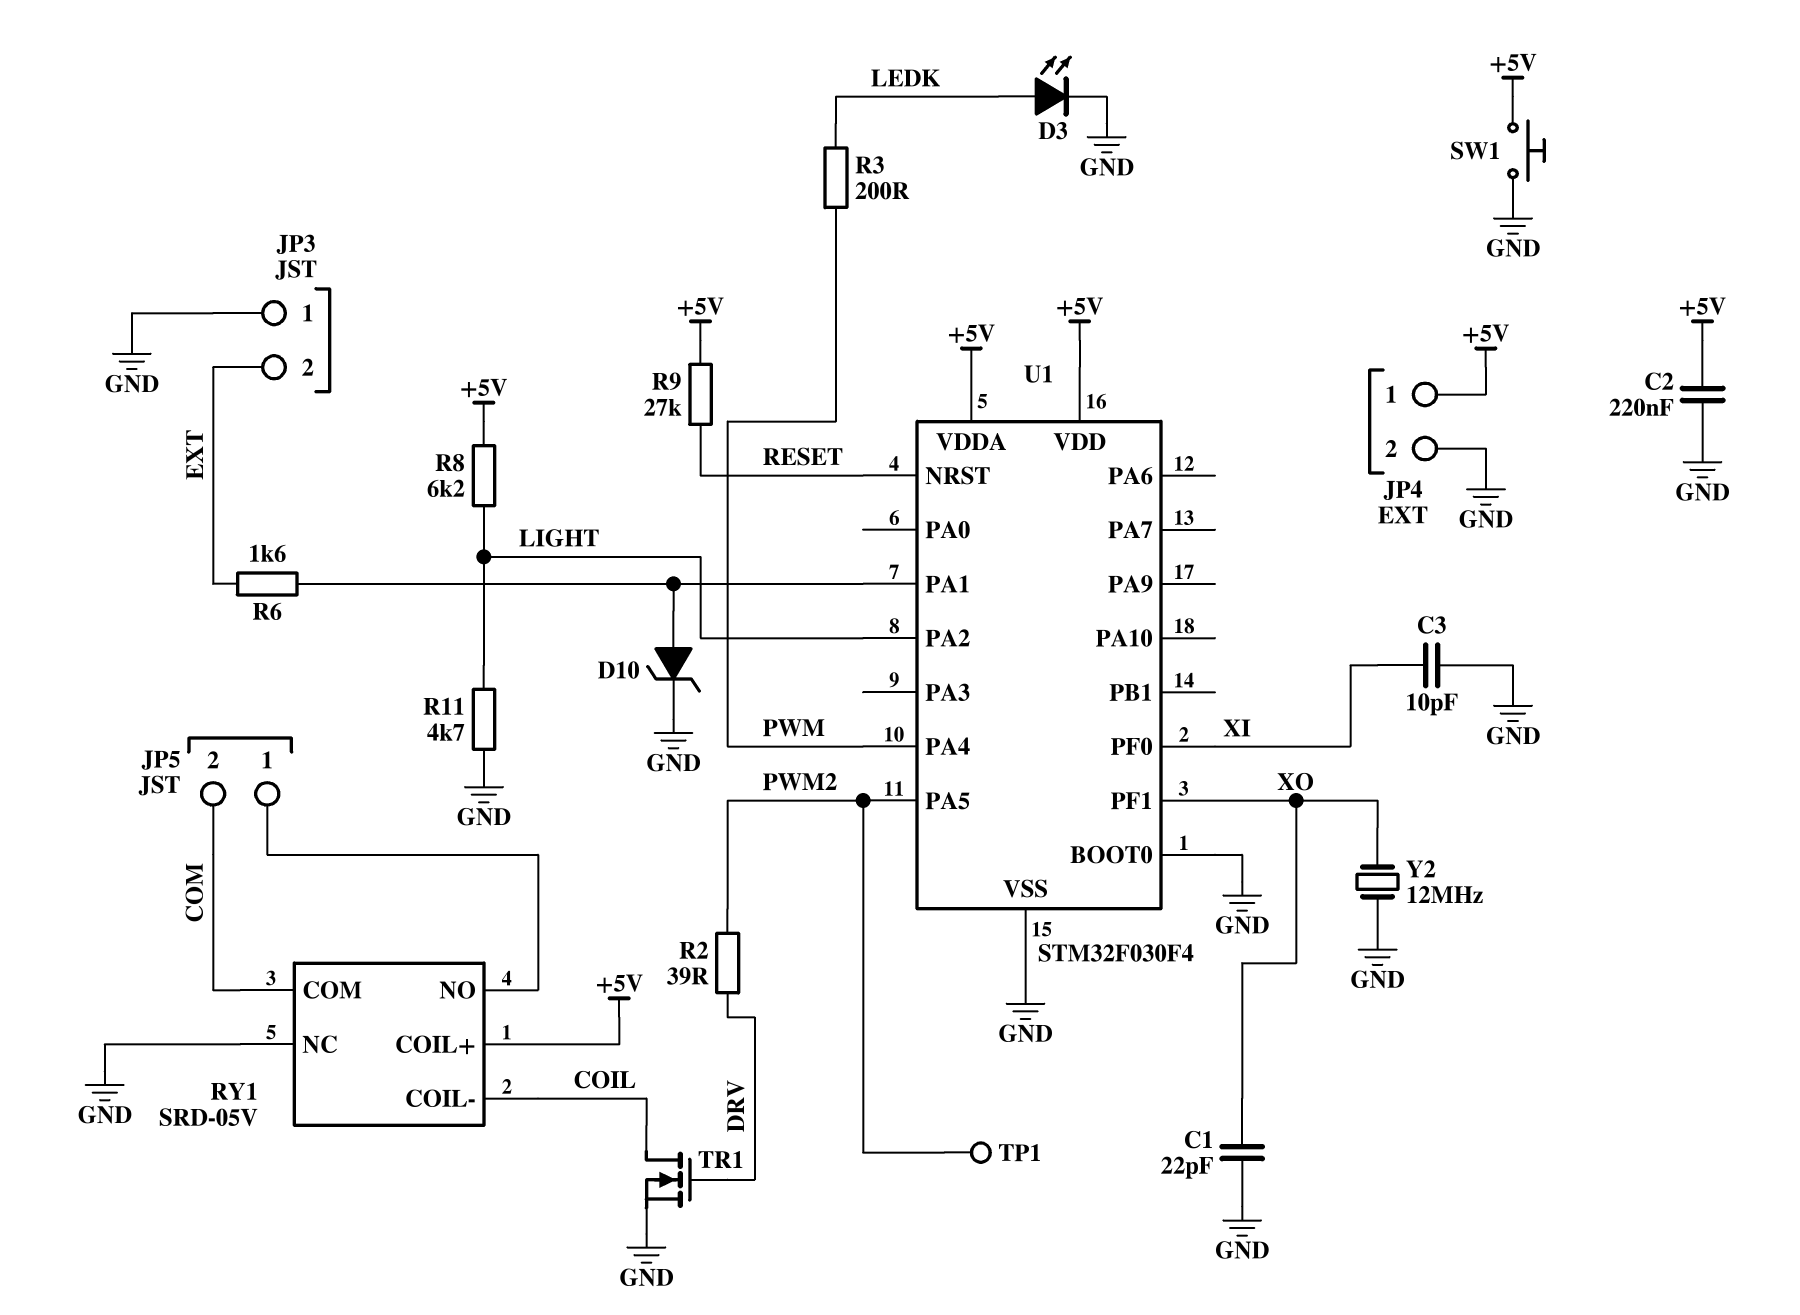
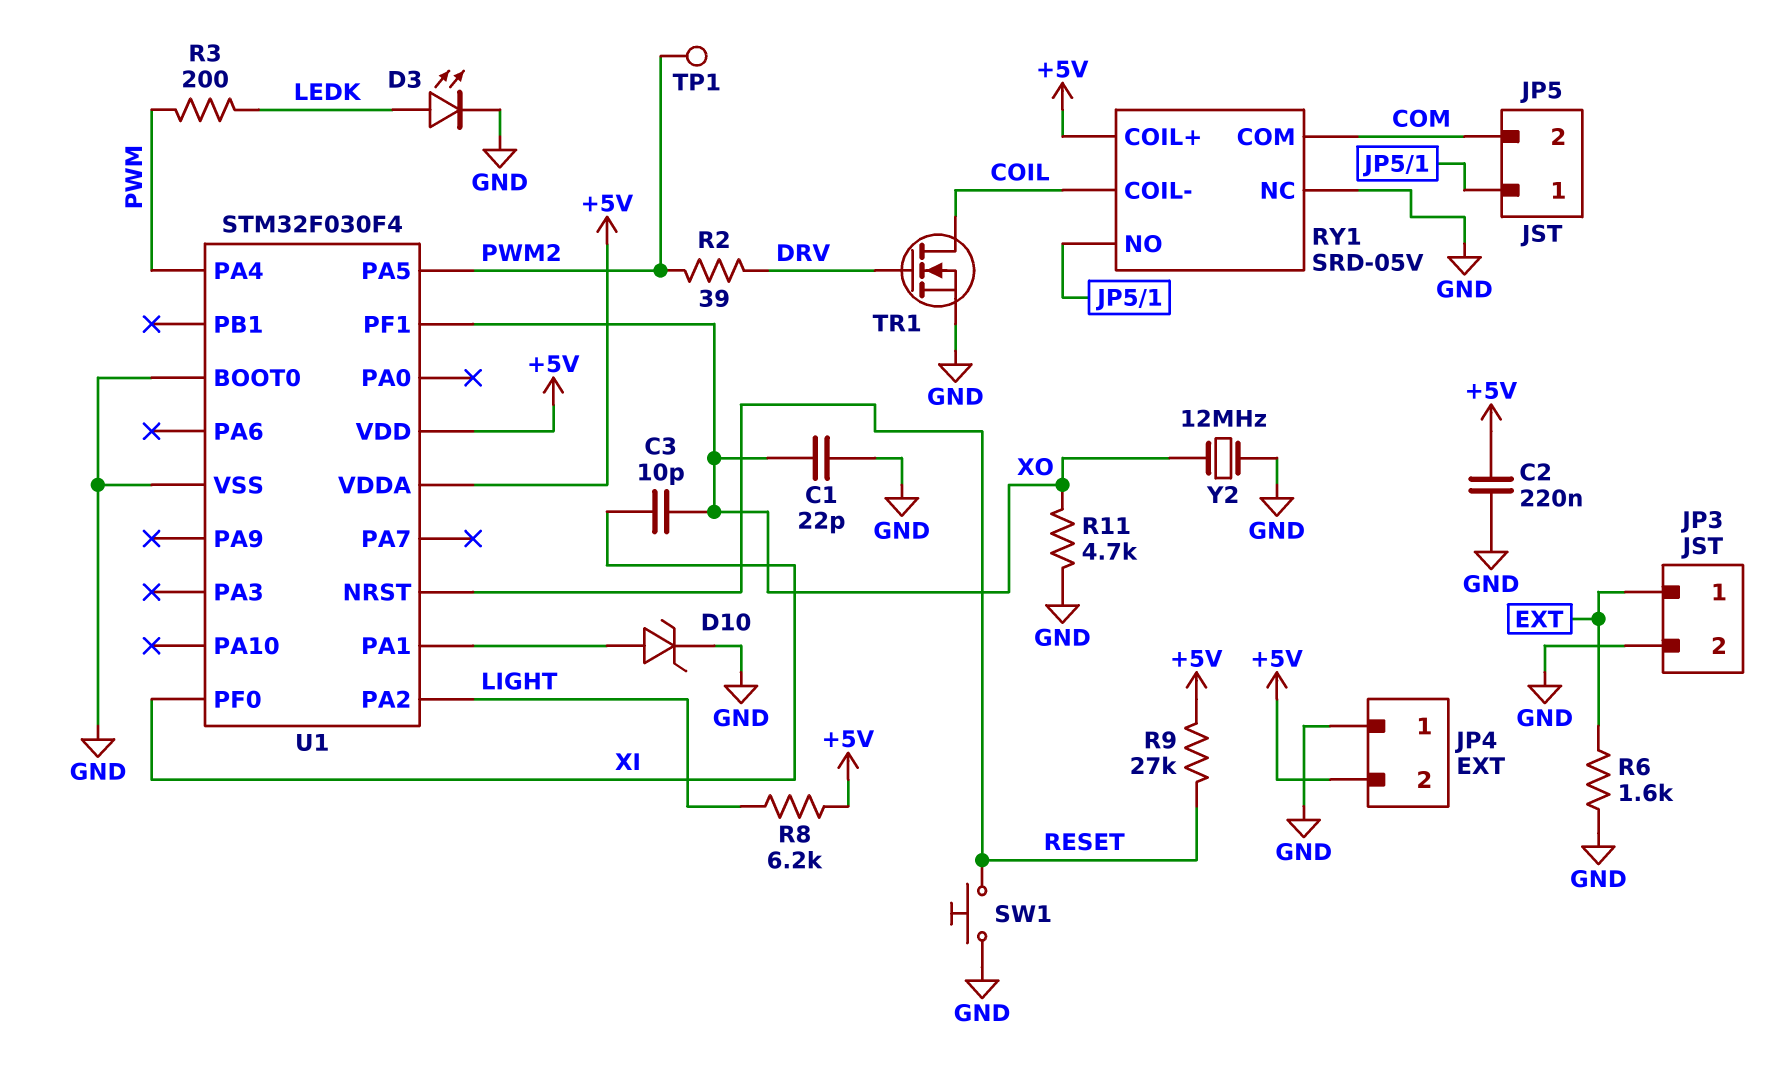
C3: 10pF (GND, XI) -> 10pF (XI, XO)
JP3 pin 1: GND -> EXT
JP3 pin 2: EXT -> GND
JP4 pin 1: +5V -> GND
JP4 pin 2: GND -> +5V
R6: 1.6k (EXT, U1/PA1) -> 1.6k (EXT, GND)
R11: 4.7k (GND, LIGHT) -> 4.7k (GND, XO)
SW1: button (+5V, GND) -> button (GND, RESET)

